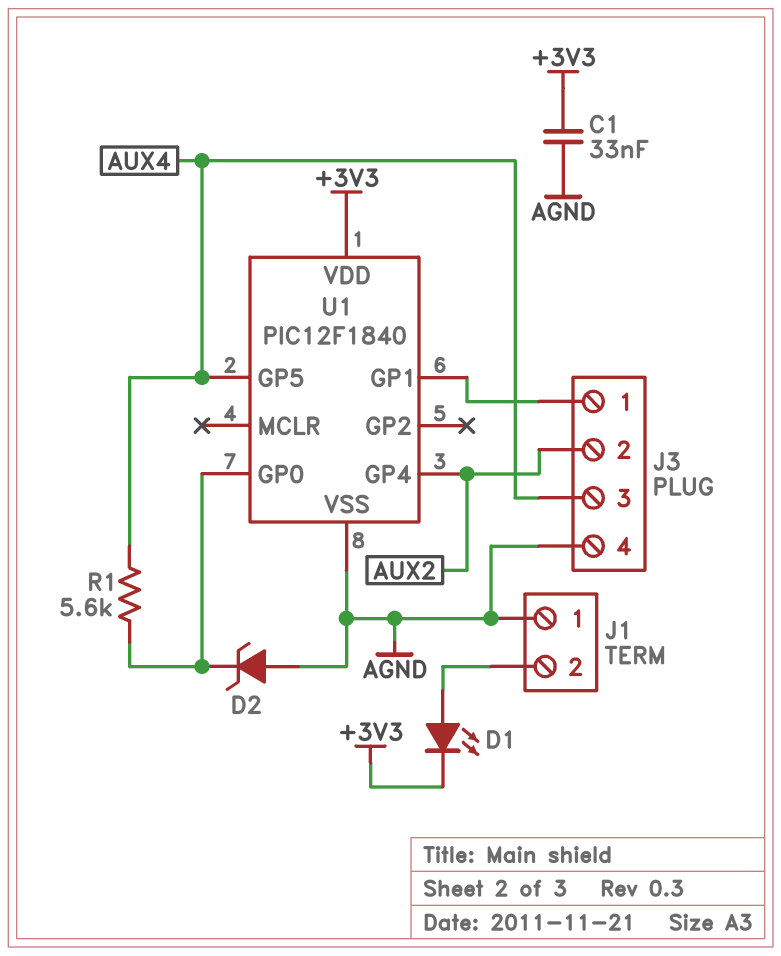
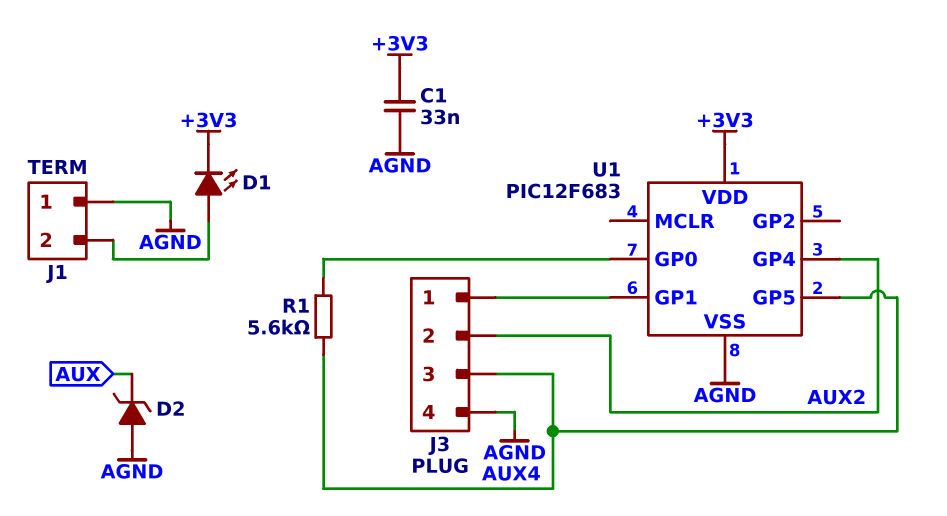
D2: zener (A AGND, K U1/GP0) -> zener (A AGND, K AUX)
U1: PIC12F1840 -> PIC12F683

